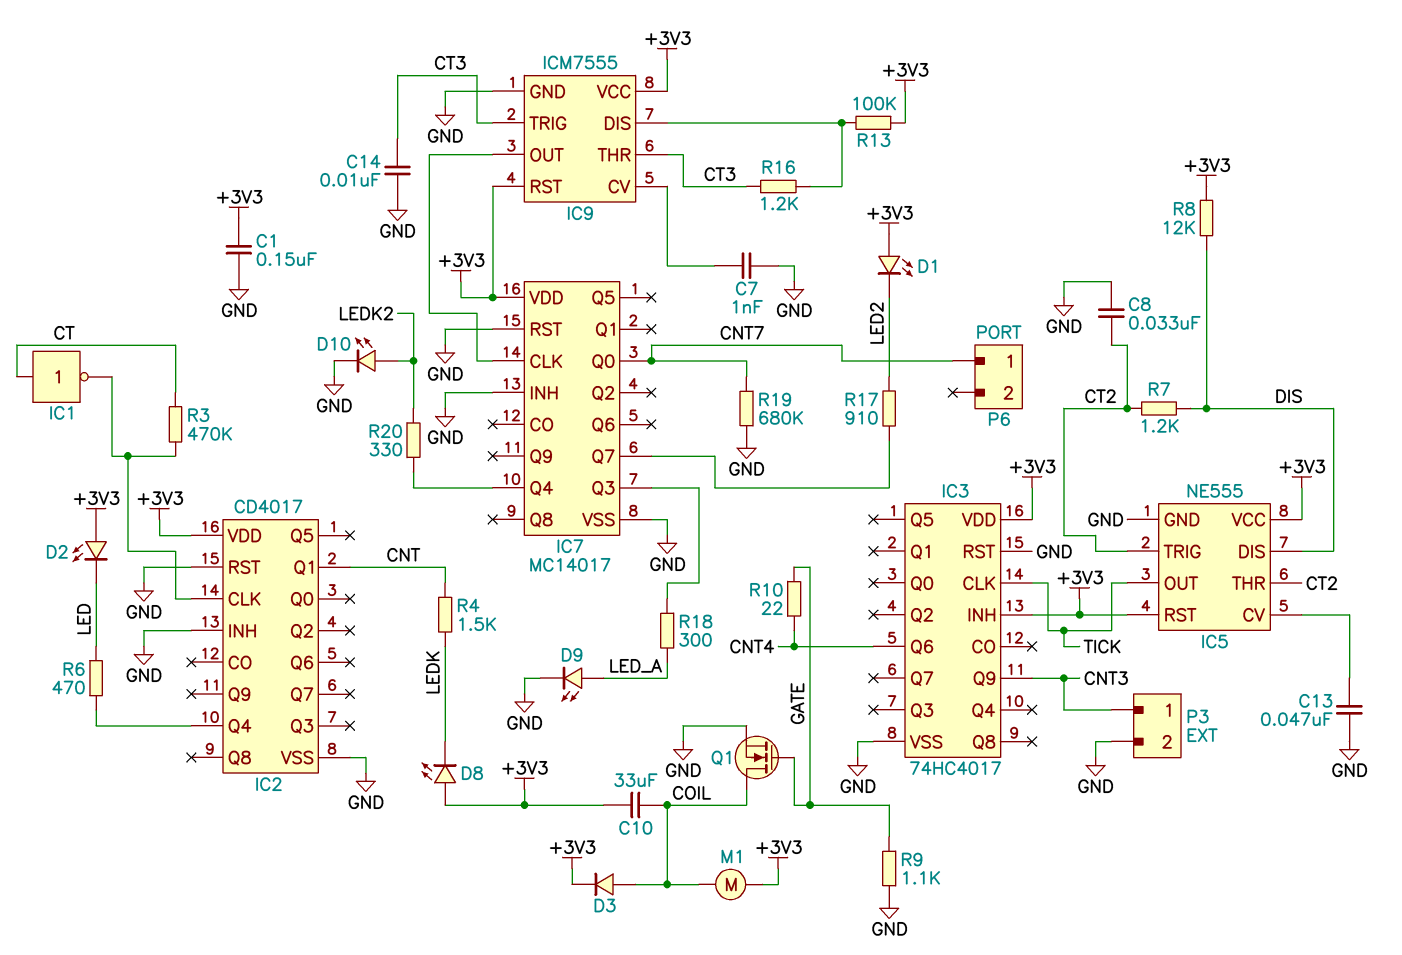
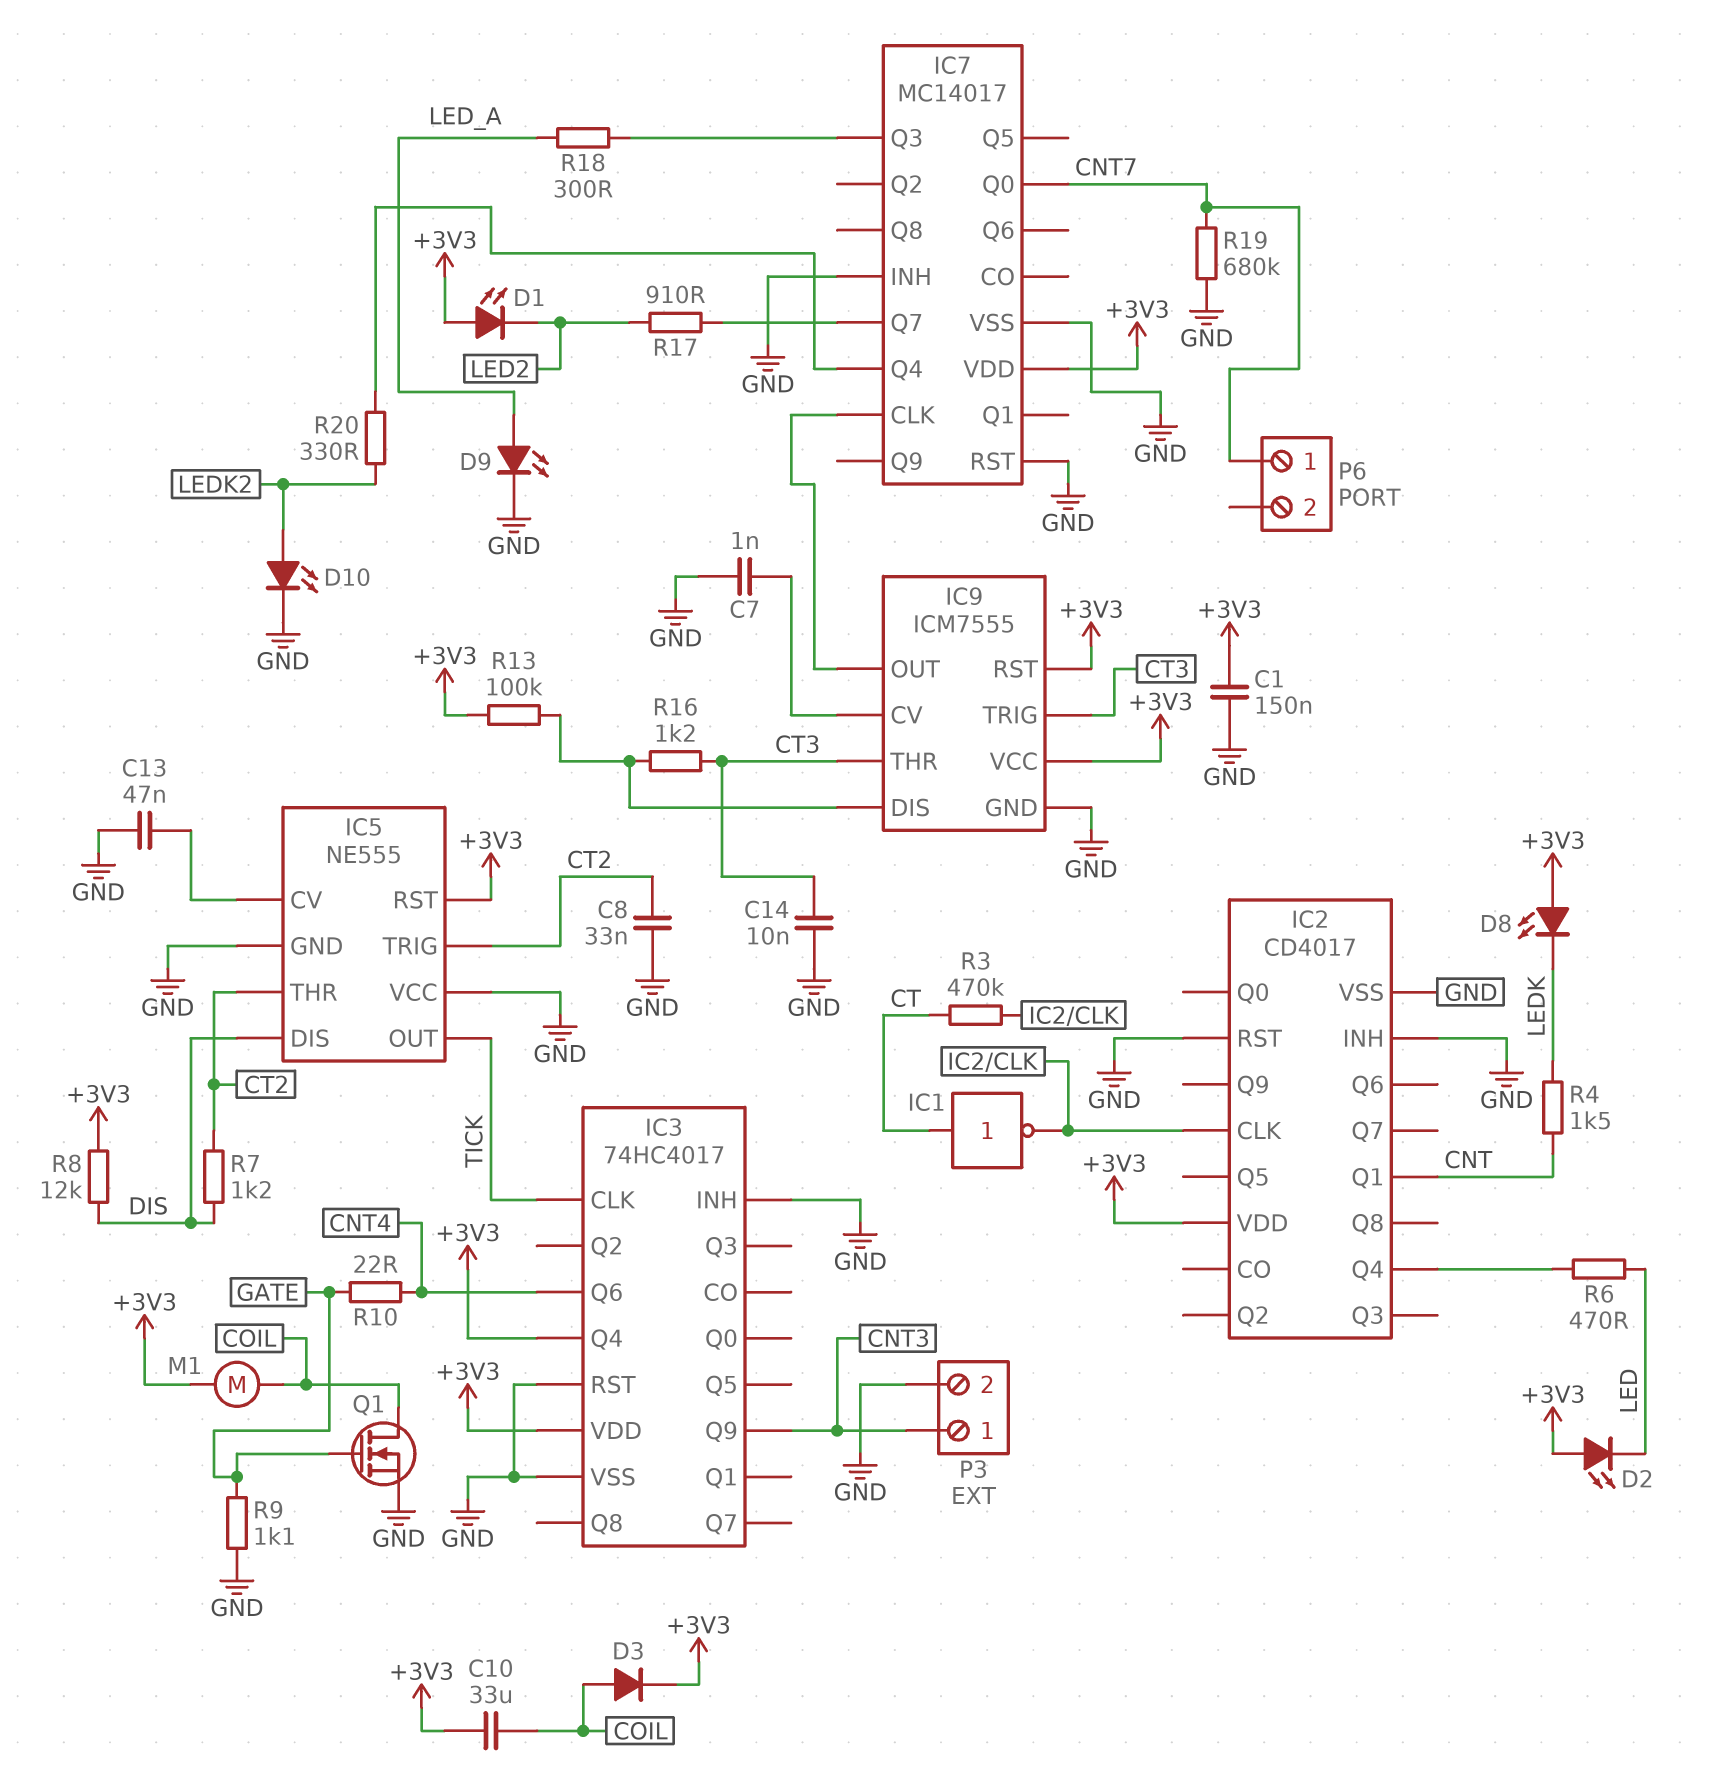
IC3 pin INH: +3V3 -> GND
IC3 pin Q4: none -> +3V3
IC5 pin VCC: +3V3 -> GND

